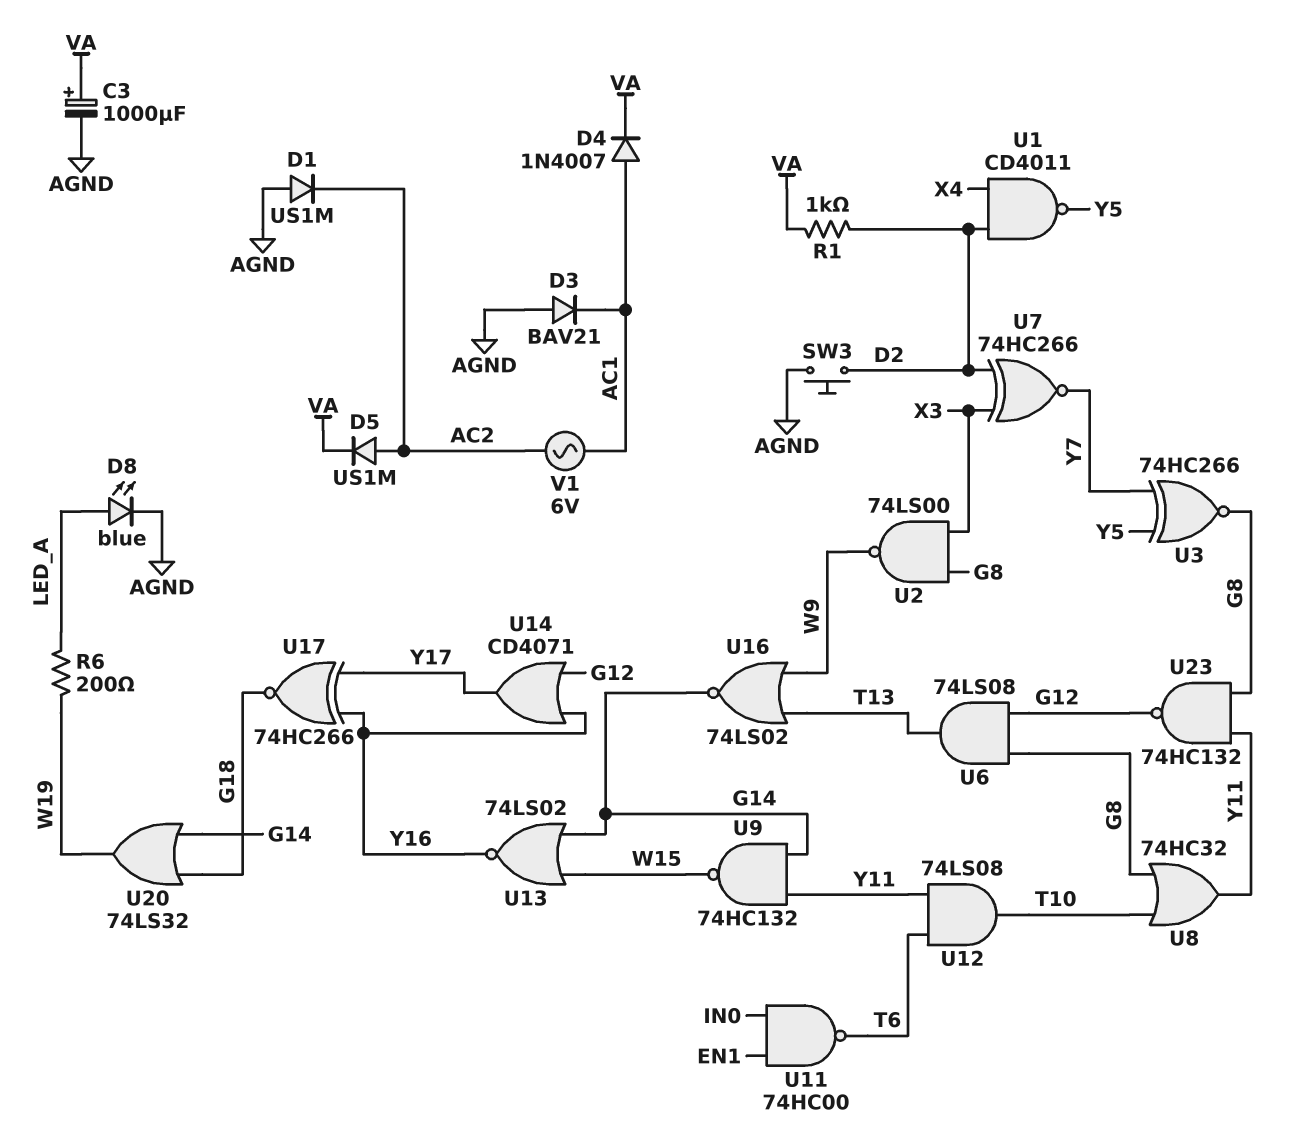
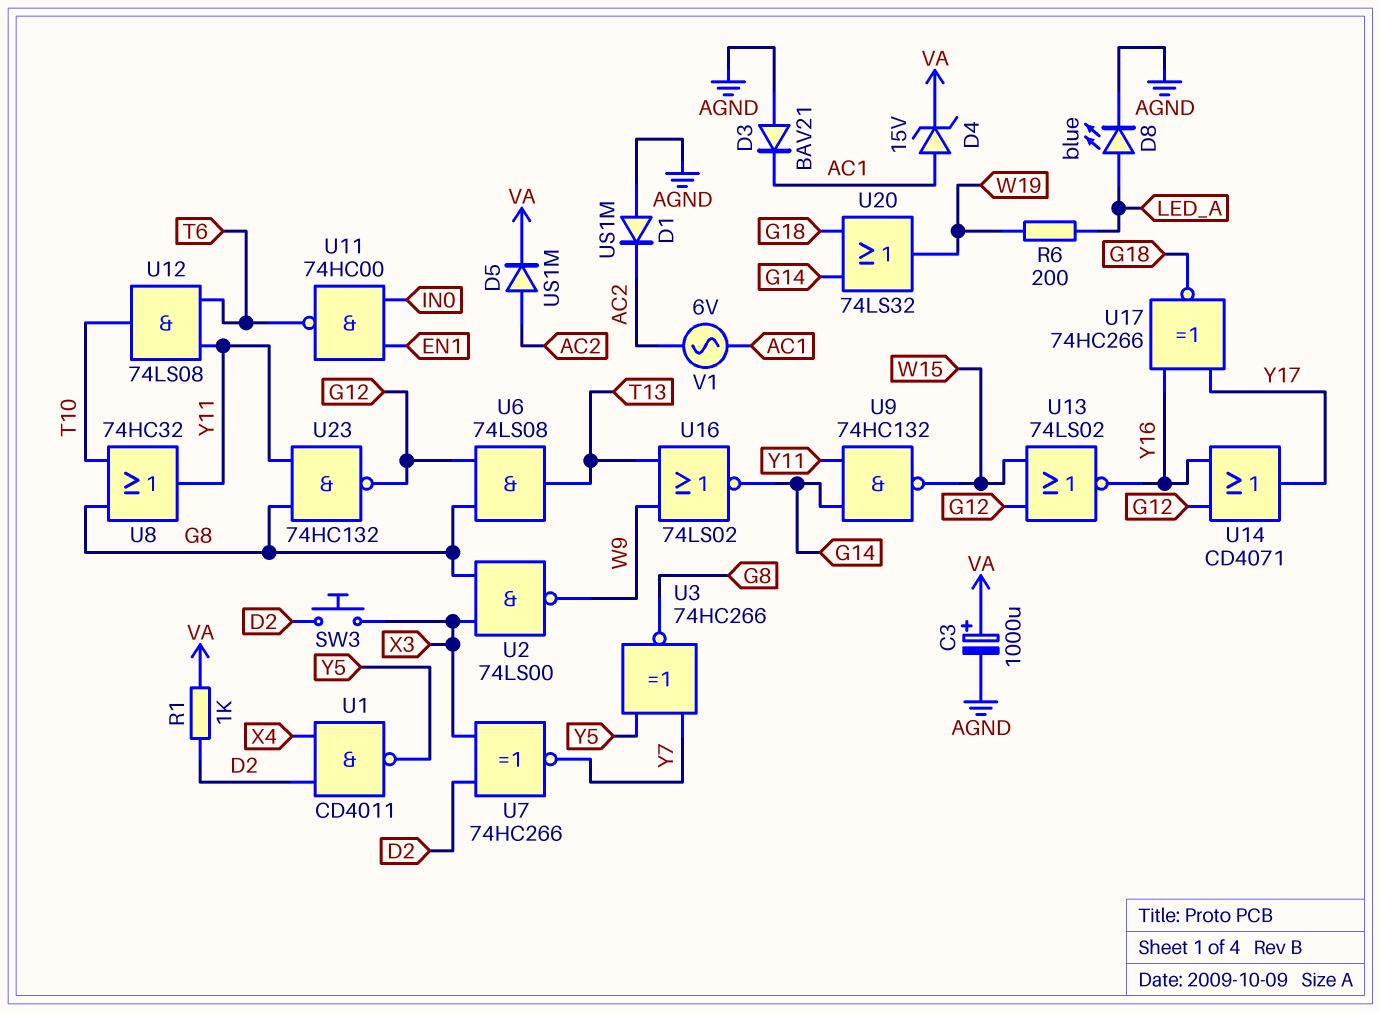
D4: diode 1N4007 (A AC1, K VA) -> zener 15V (A AC1, K VA)
SW3: button (AGND, D2) -> button (D2, X3)
U13: NOR 74LS02 (in G14, in W15, out Y16) -> NOR 74LS02 (in G12, in W15, out Y16)

